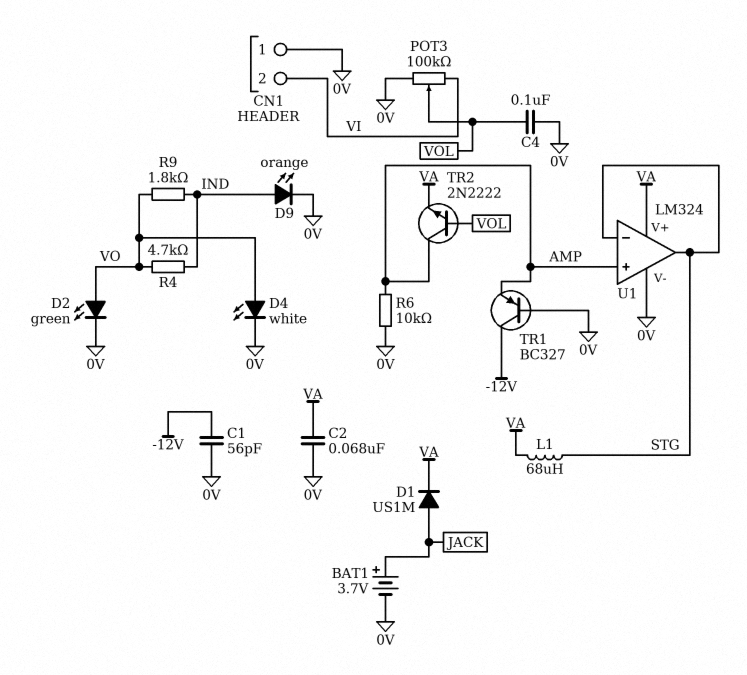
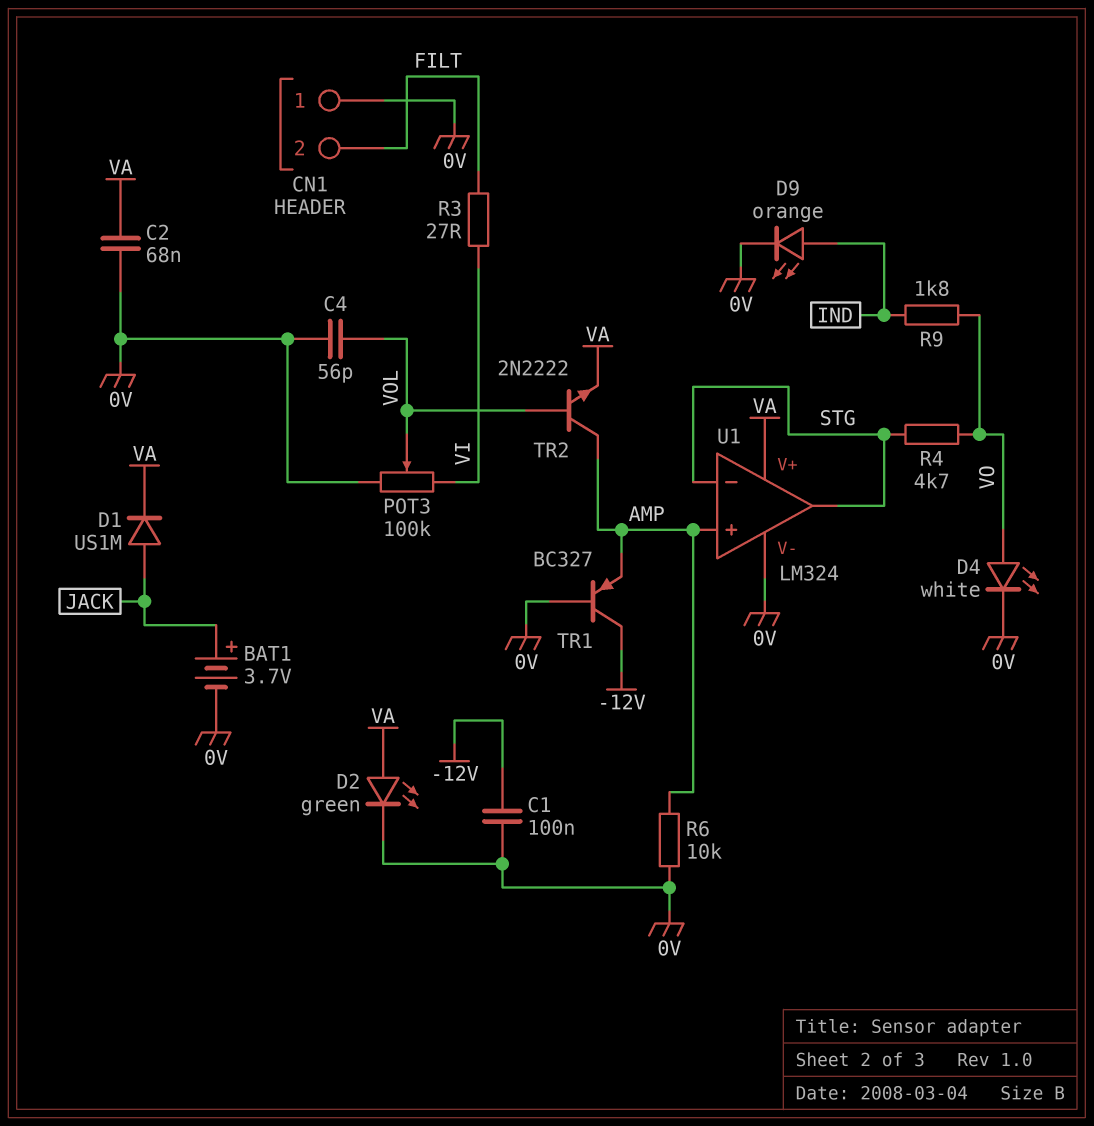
C1: 56pF (-12V, 0V) -> 100nF (-12V, 0V)
C4: 100nF (0V, VOL) -> 56pF (0V, VOL)
CN1 pin 2: VI -> FILT
D2: LED green (A VO, K 0V) -> LED green (A VA, K 0V)
L1: 68uH (STG, VA) -> none
R3: none -> 27 (FILT, VI)
R4: 4.7k (IND, VO) -> 4.7k (STG, VO)

